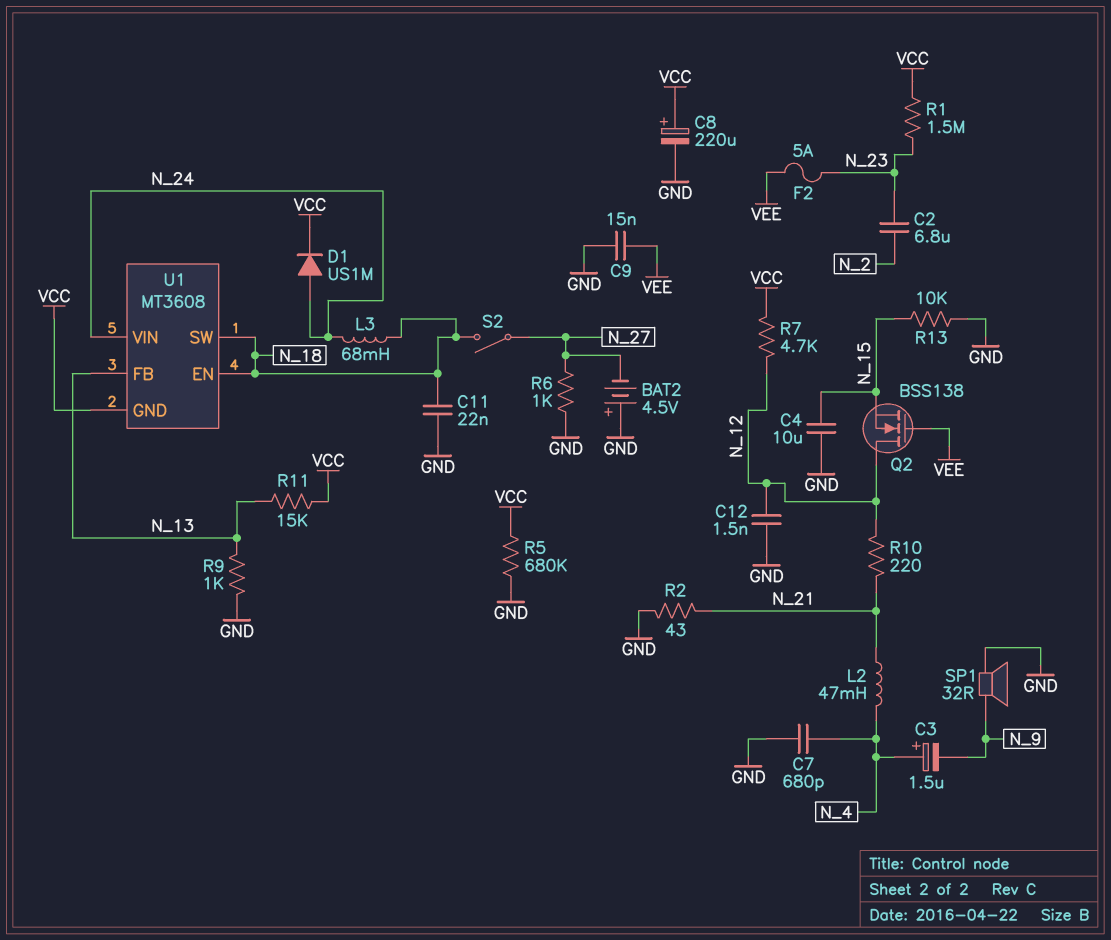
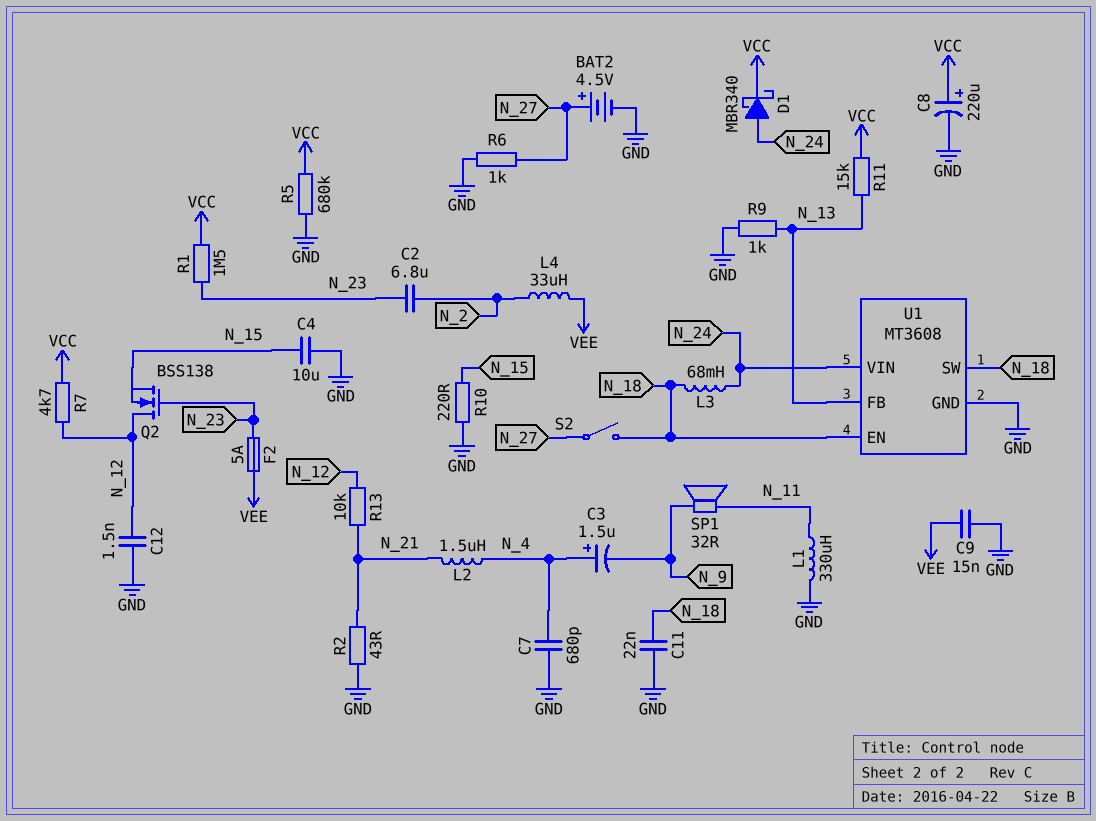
BAT2: 4.5V (plus GND, minus N_27) -> 4.5V (plus N_27, minus GND)
D1: diode US1M (A N_24, K VCC) -> schottky MBR340 (A N_24, K VCC)
L1: none -> 330uH (GND, N_11)
L2: 47mH (N_4, N_21) -> 1.5uH (N_4, N_21)
L4: none -> 33uH (N_2, VEE)
Q2: NMOS BSS138 (G VEE, D N_12, S N_15) -> NMOS BSS138 (G N_23, D N_12, S N_15)
R10: 220 (N_12, N_21) -> 220 (GND, N_15)
R13: 10k (GND, N_15) -> 10k (N_12, N_21)
SP1: speaker 32R (GND, N_9) -> speaker 32R (N_9, N_11)
U1 pin GND: VCC -> GND

